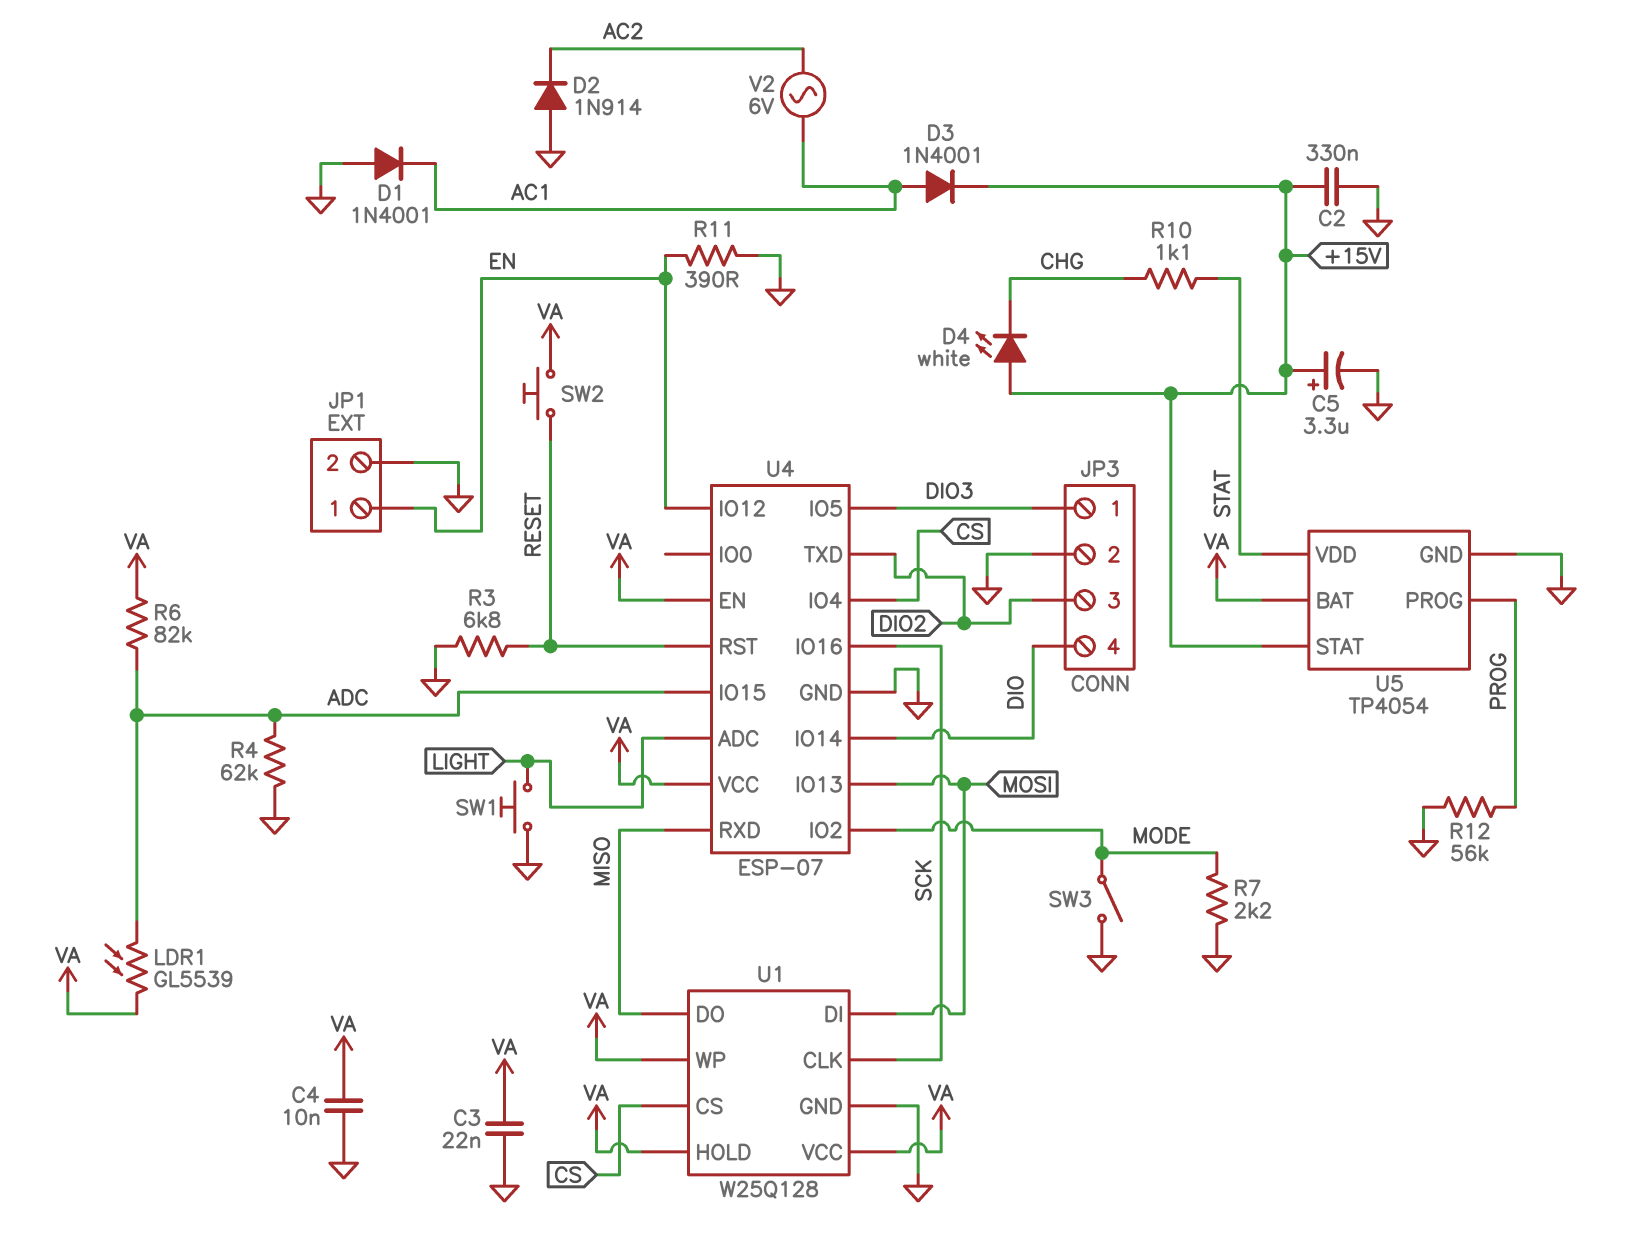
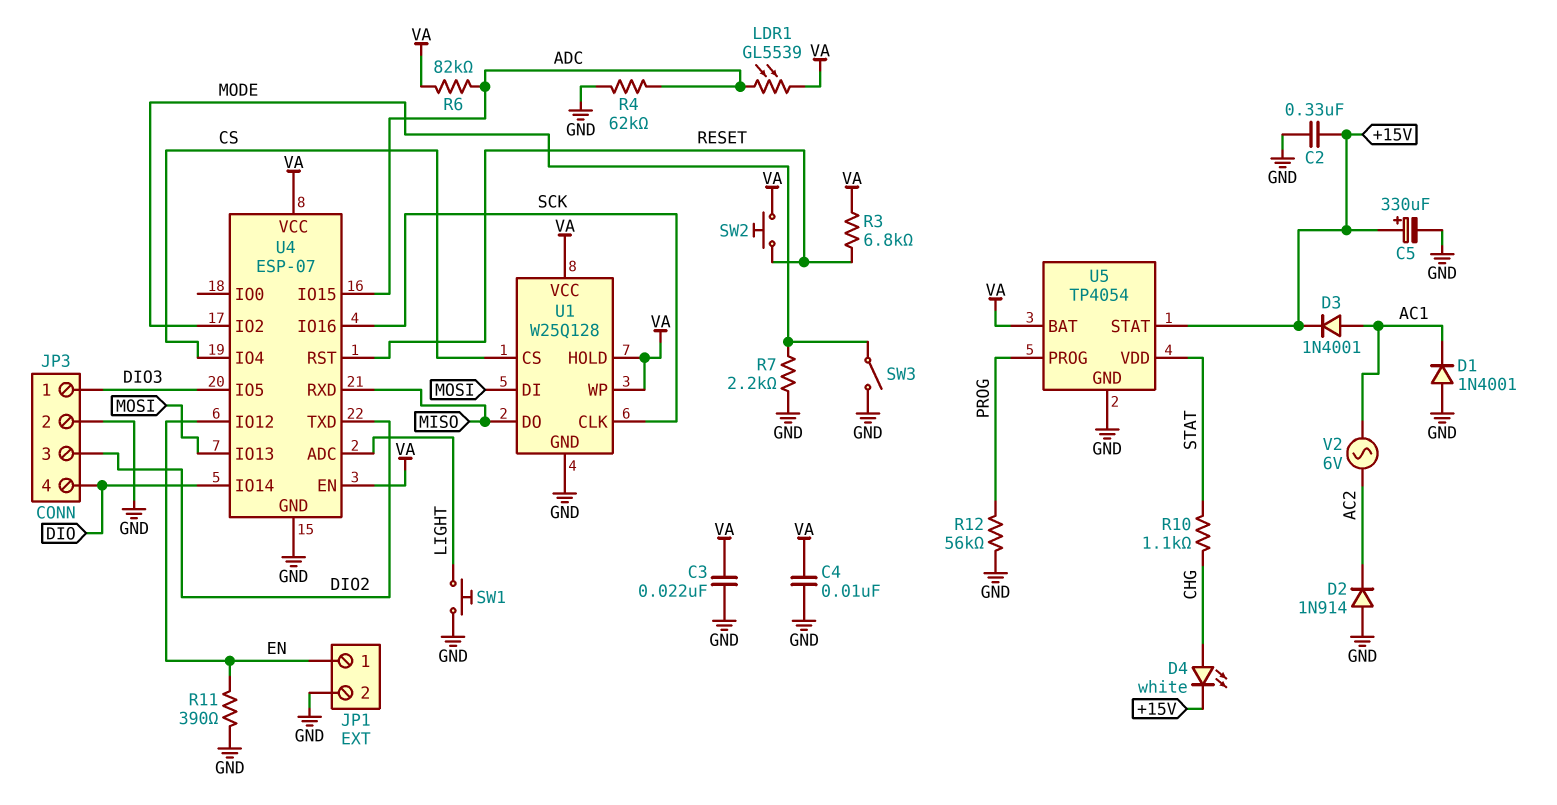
C5: 3.3uF (plus +15V, minus GND) -> 330uF (plus +15V, minus GND)
D4: LED white (A +15V, K CHG) -> LED white (A CHG, K +15V)
R3: 6.8k (GND, RESET) -> 6.8k (RESET, VA)

